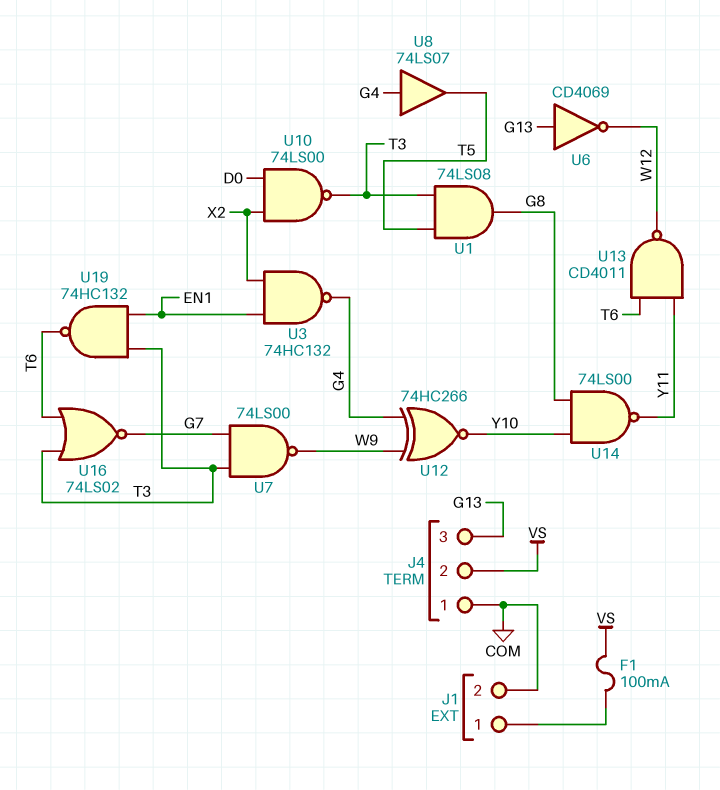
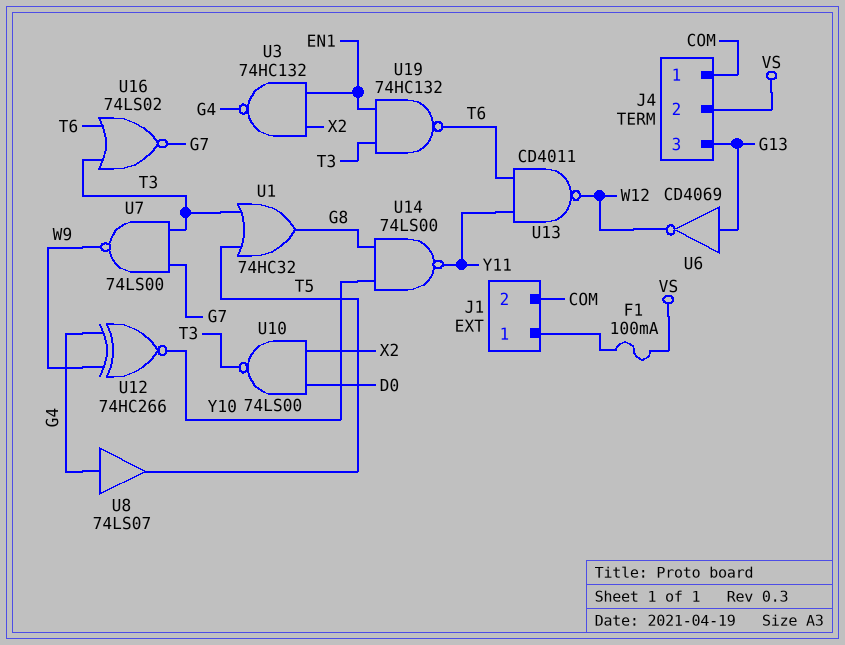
U1: AND 74LS08 (in T3, in T5, out G8) -> OR 74HC32 (in T3, in T5, out G8)

